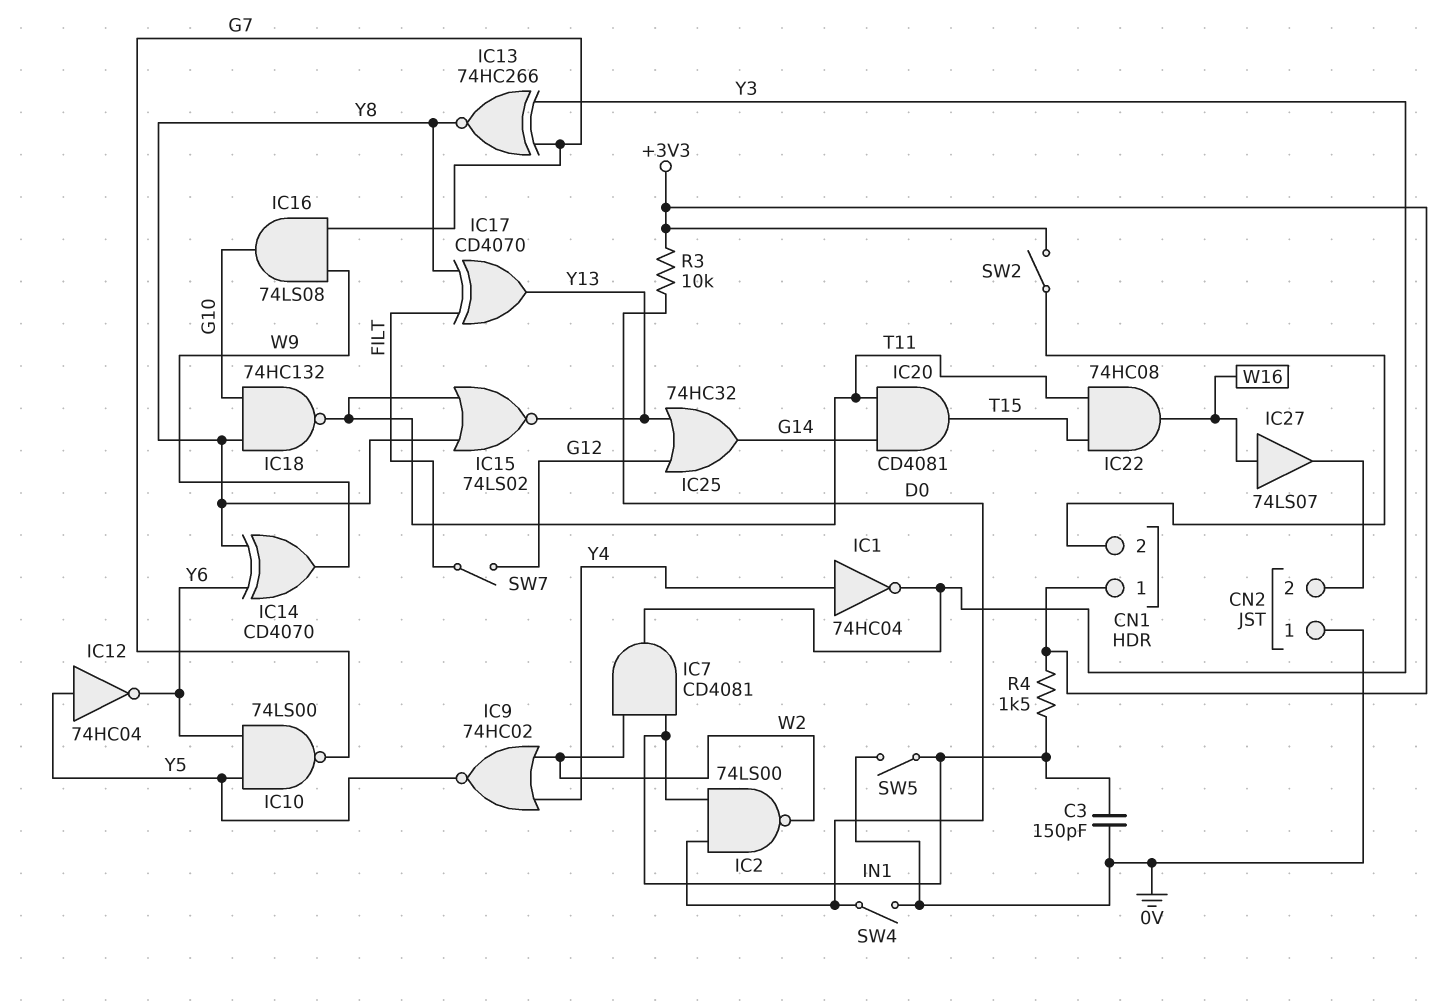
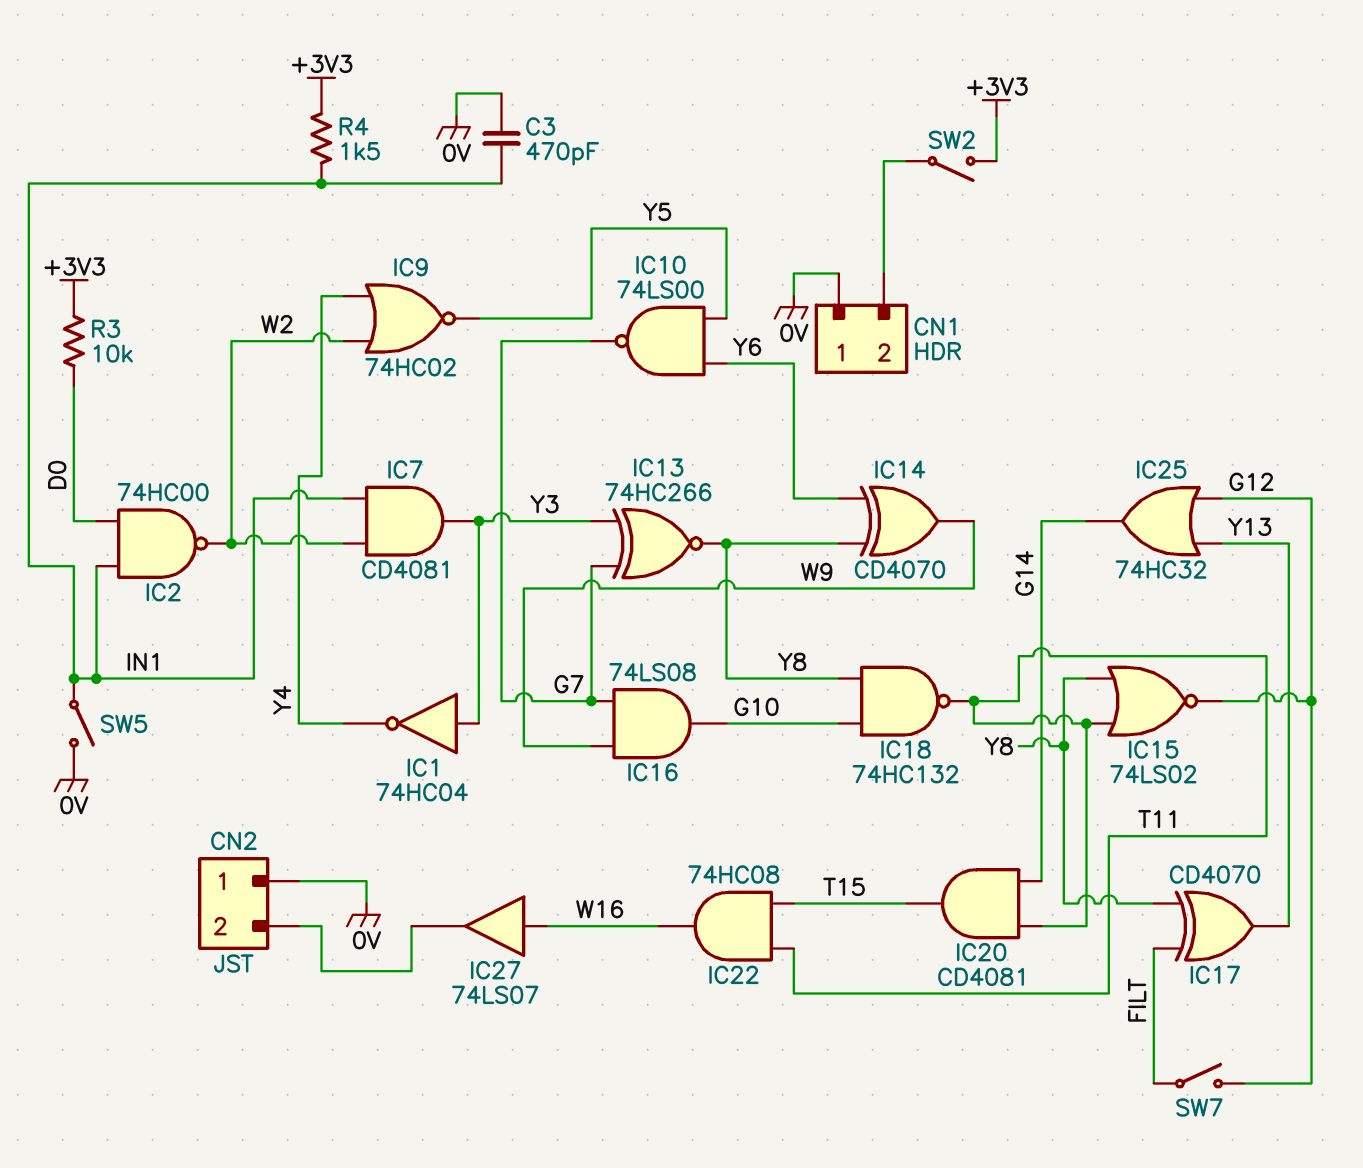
C3: 150pF (0V, IN1) -> 470pF (0V, IN1)
CN1 pin 1: +3V3 -> 0V
IC1: NOT 74HC04 (in Y4, out Y3) -> NOT 74HC04 (in Y3, out Y4)
IC2: NAND 74LS00 (in D0, in IN1, out W2) -> NAND 74HC00 (in D0, in IN1, out W2)
IC12: NOT 74HC04 (in Y5, out Y6) -> none
IC15: NOR 74LS02 (in T11, in Y8, out Y13) -> NOR 74LS02 (in T11, in Y8, out G12)
SW4: switch (0V, D0) -> none

